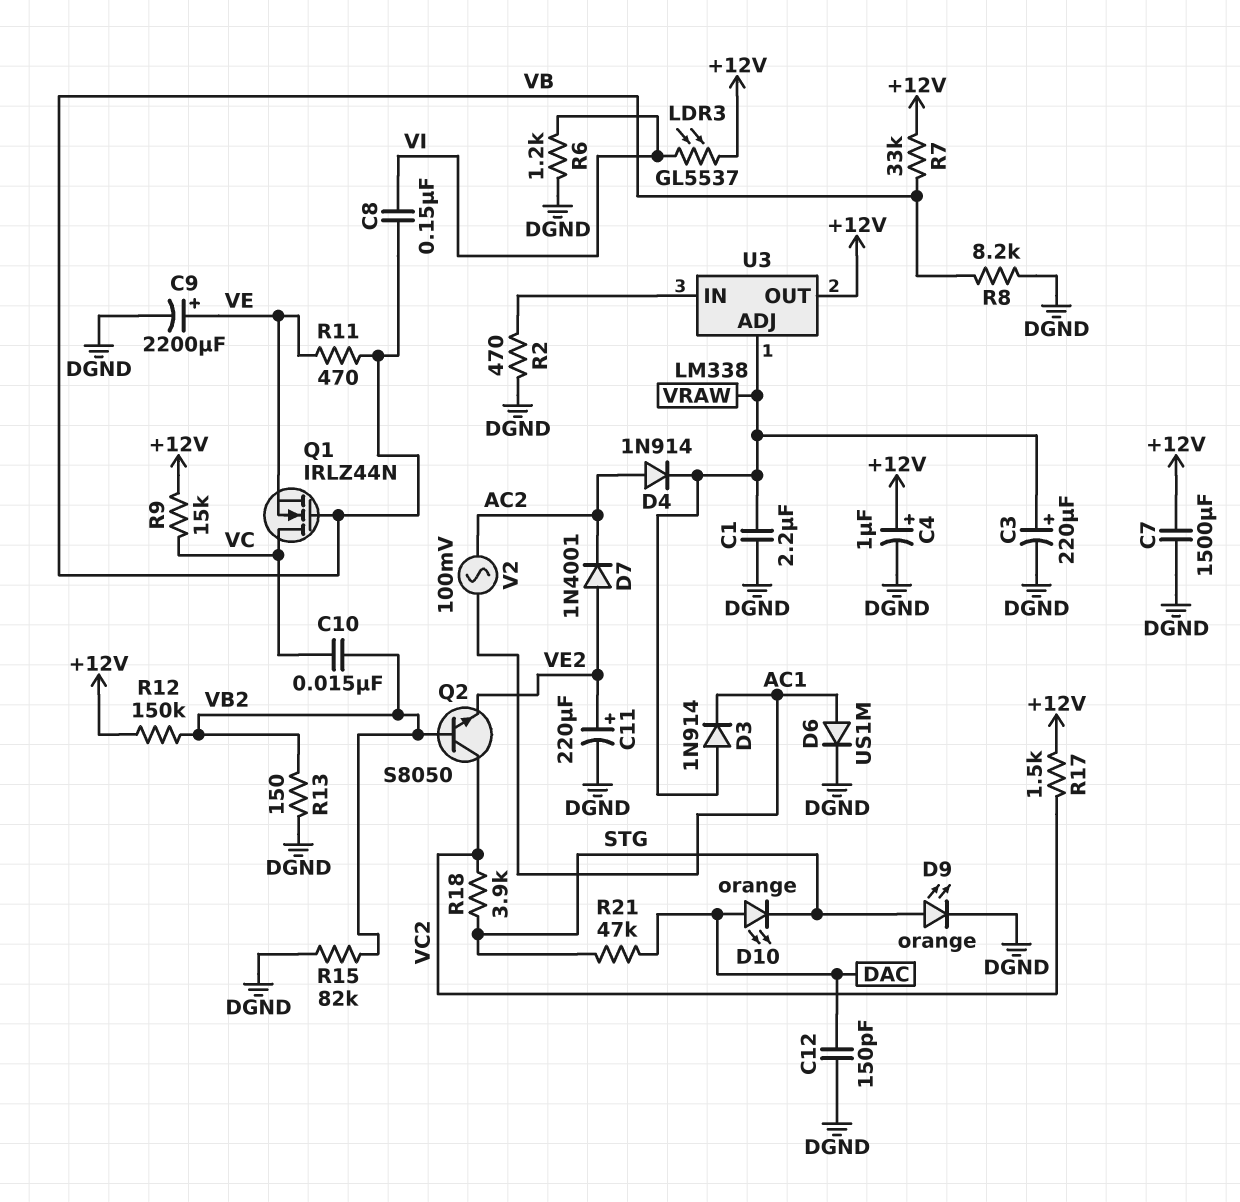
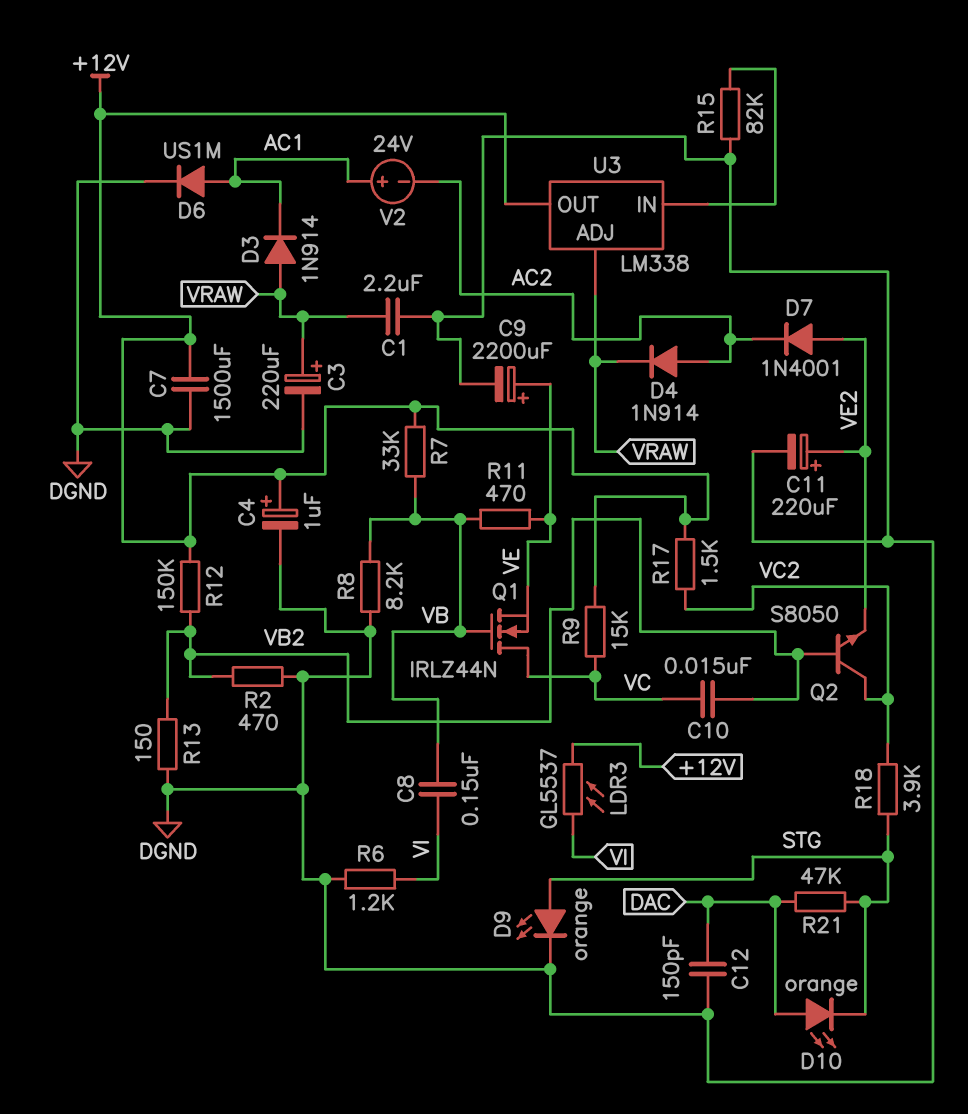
R2: 470 (DGND, U3/IN) -> 470 (DGND, VB2)
R15: 82k (DGND, VB2) -> 82k (DGND, U3/IN)
V2: AC 100mV (AC1, AC2) -> 24V (plus AC1, minus AC2)

